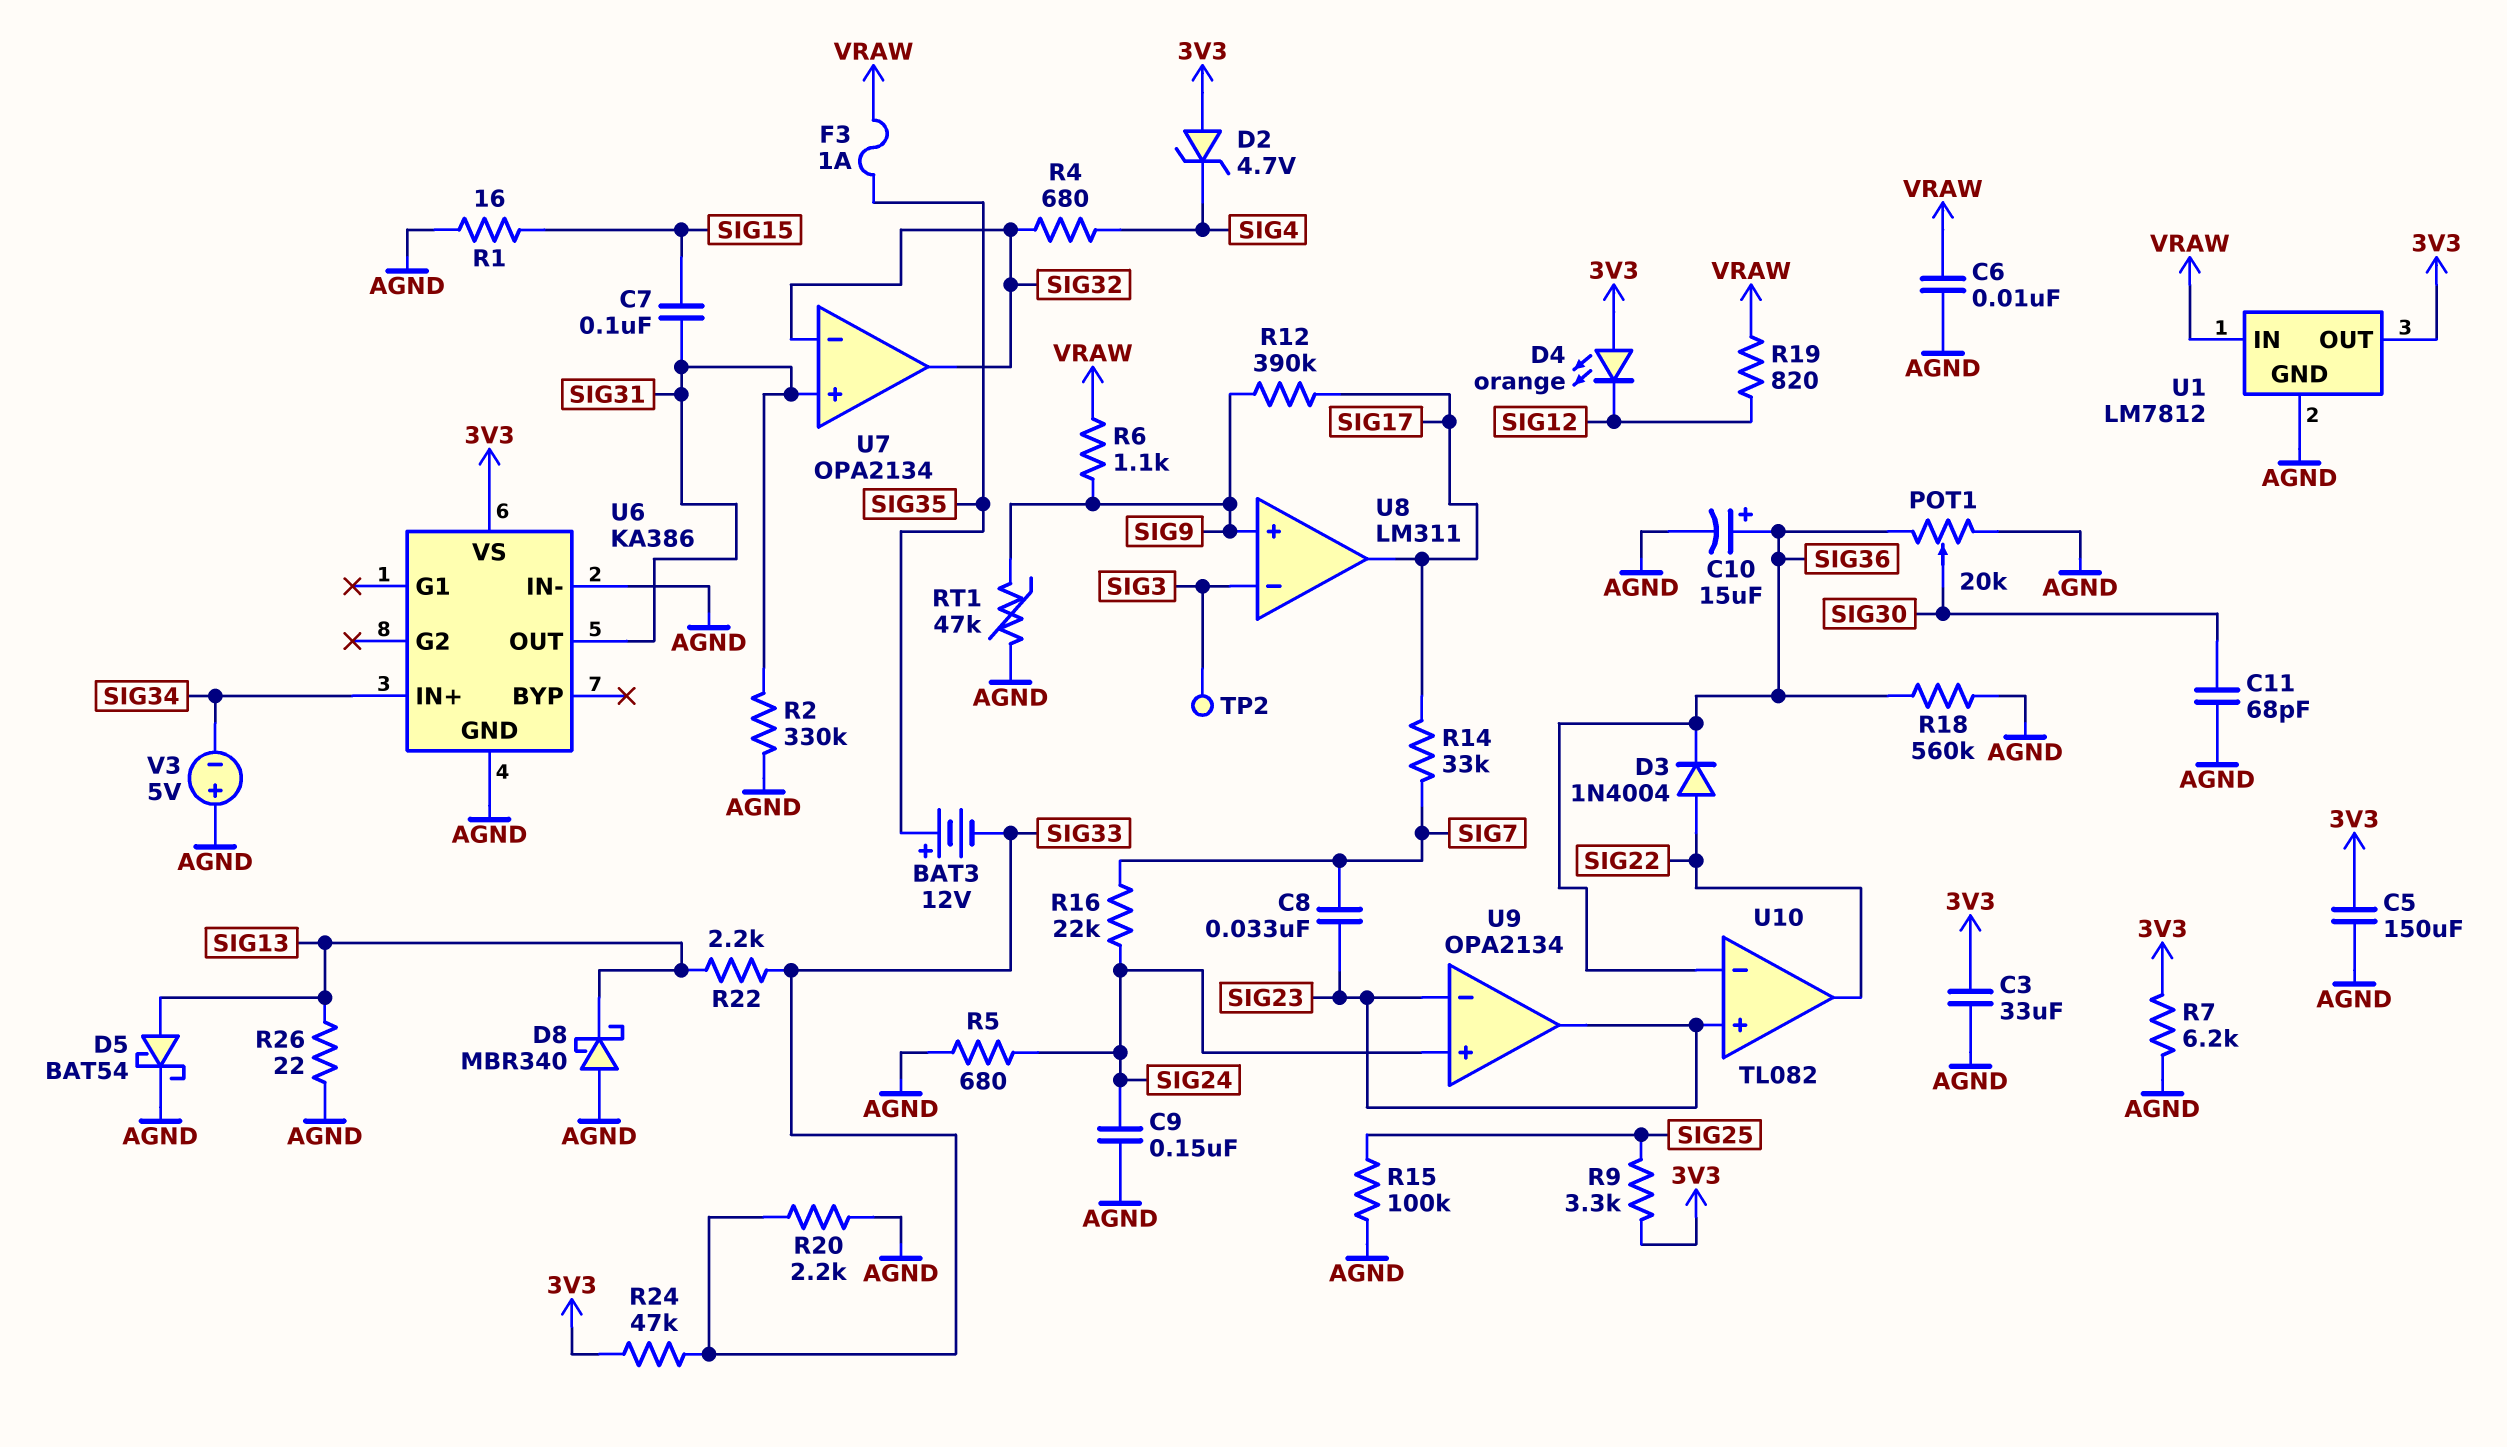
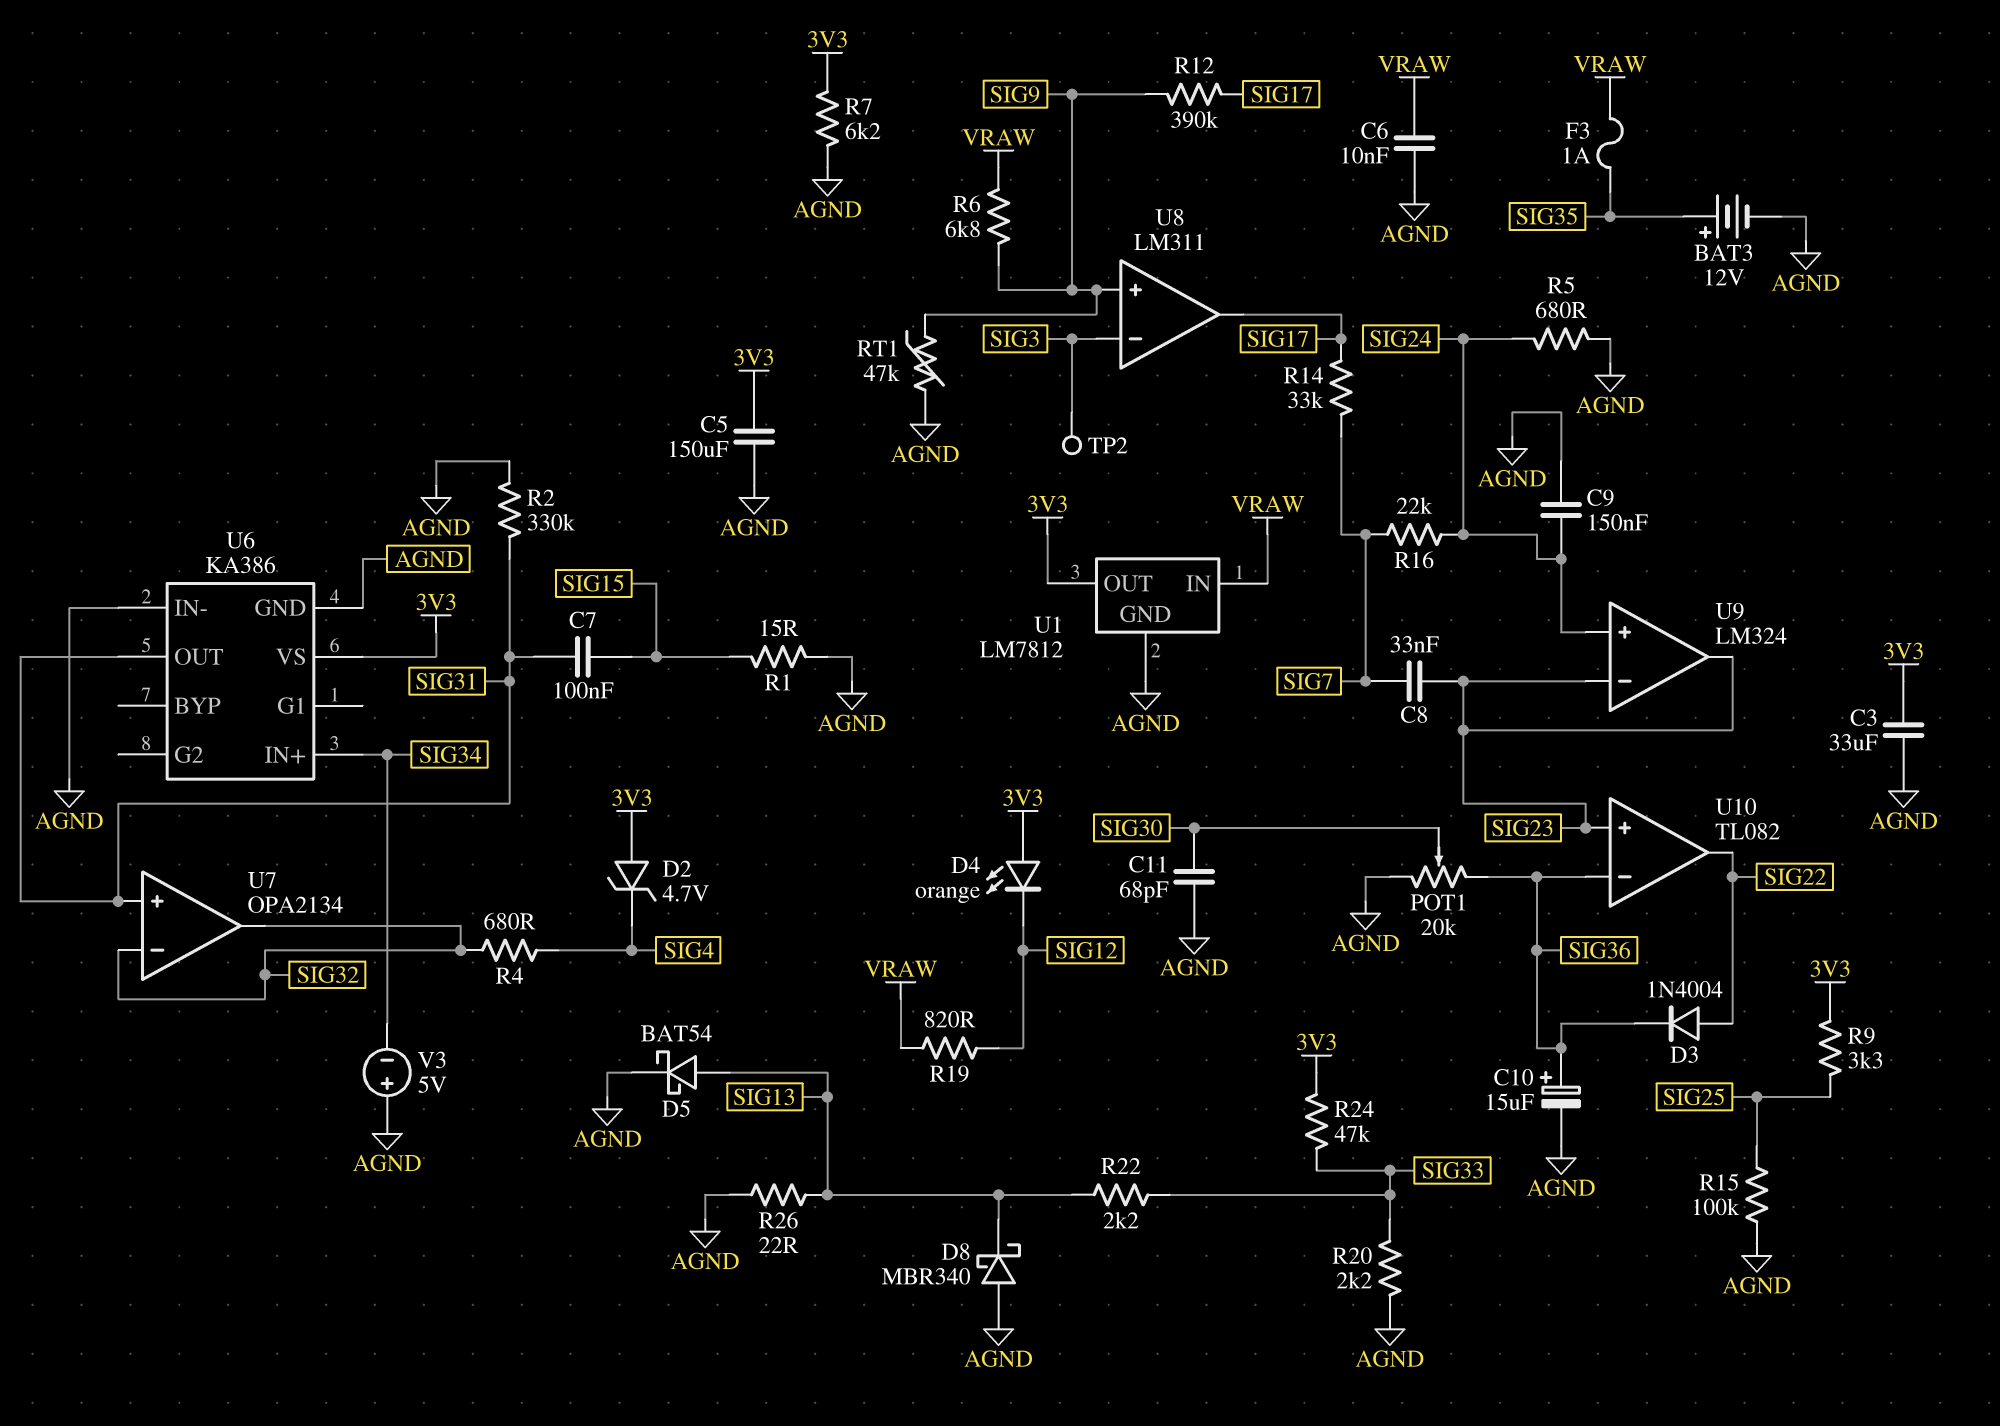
BAT3: 12V (plus SIG35, minus SIG33) -> 12V (plus SIG35, minus AGND)
R1: 16 (AGND, SIG15) -> 15 (AGND, SIG15)
R6: 1.1k (SIG9, VRAW) -> 6.8k (SIG9, VRAW)
R18: 560k (AGND, SIG36) -> none
U9: OPA2134 -> LM324

